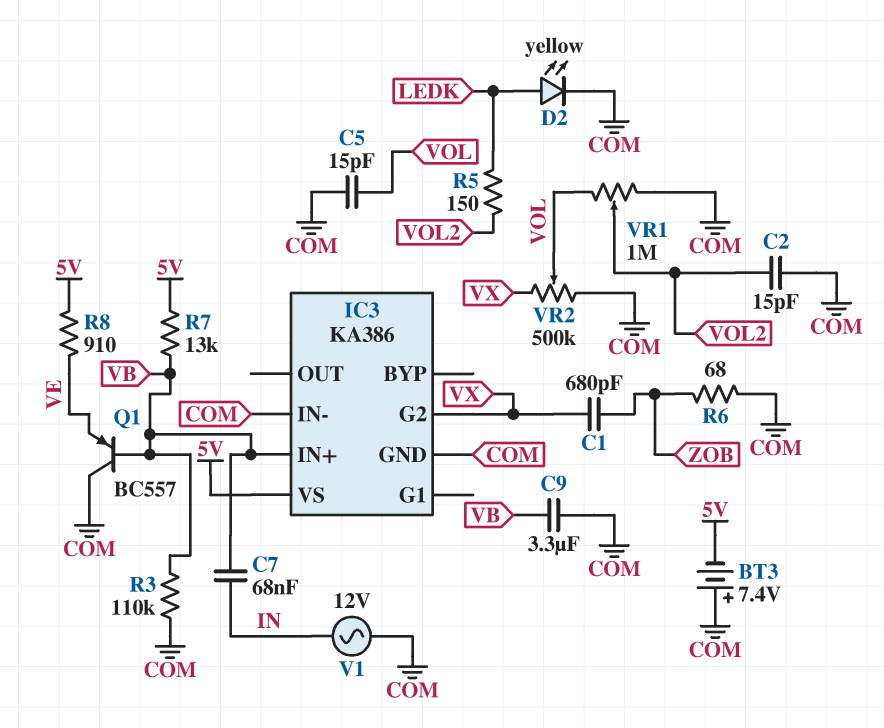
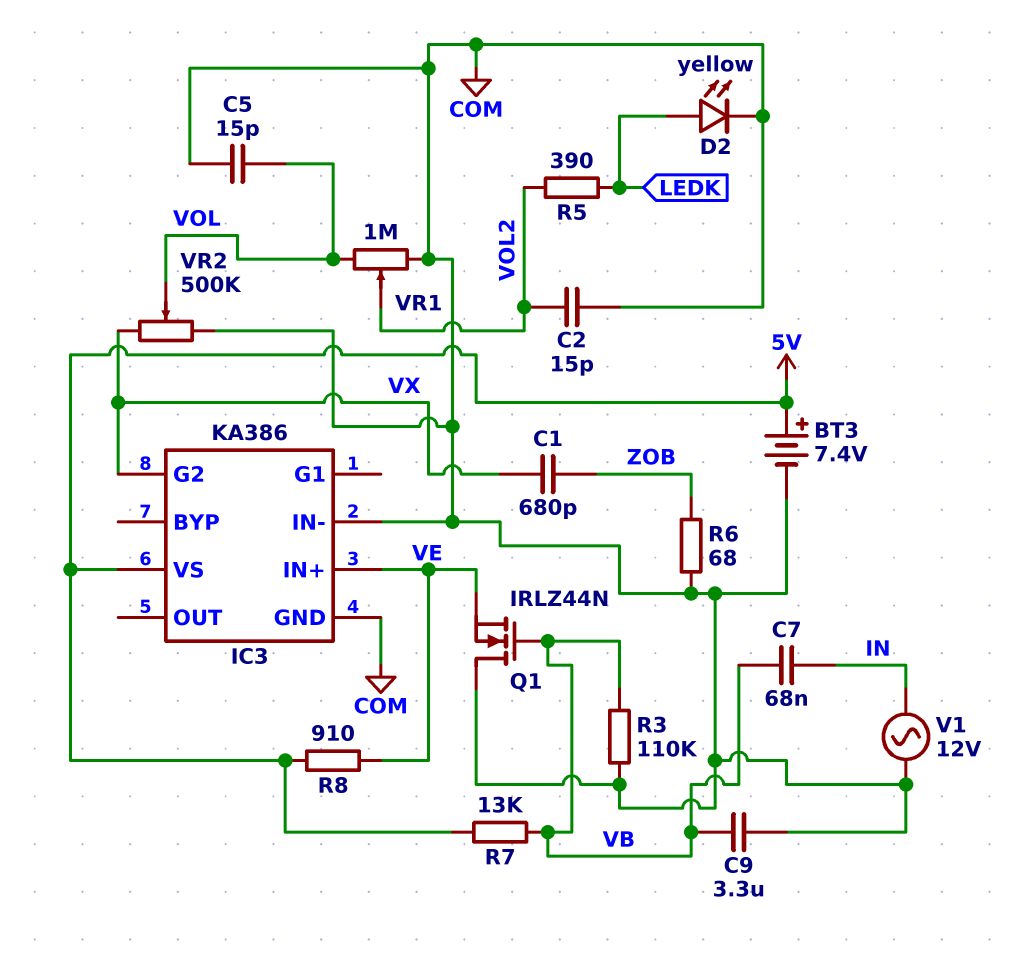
BT3: 7.4V (plus COM, minus 5V) -> 7.4V (plus 5V, minus COM)
IC3 pin IN+: VB -> VE
Q1: PNP BC557 (B VB, C COM, E VE) -> NMOS IRLZ44N (G VB, D COM, S VE)
R5: 150 (LEDK, VOL2) -> 390 (LEDK, VOL2)

